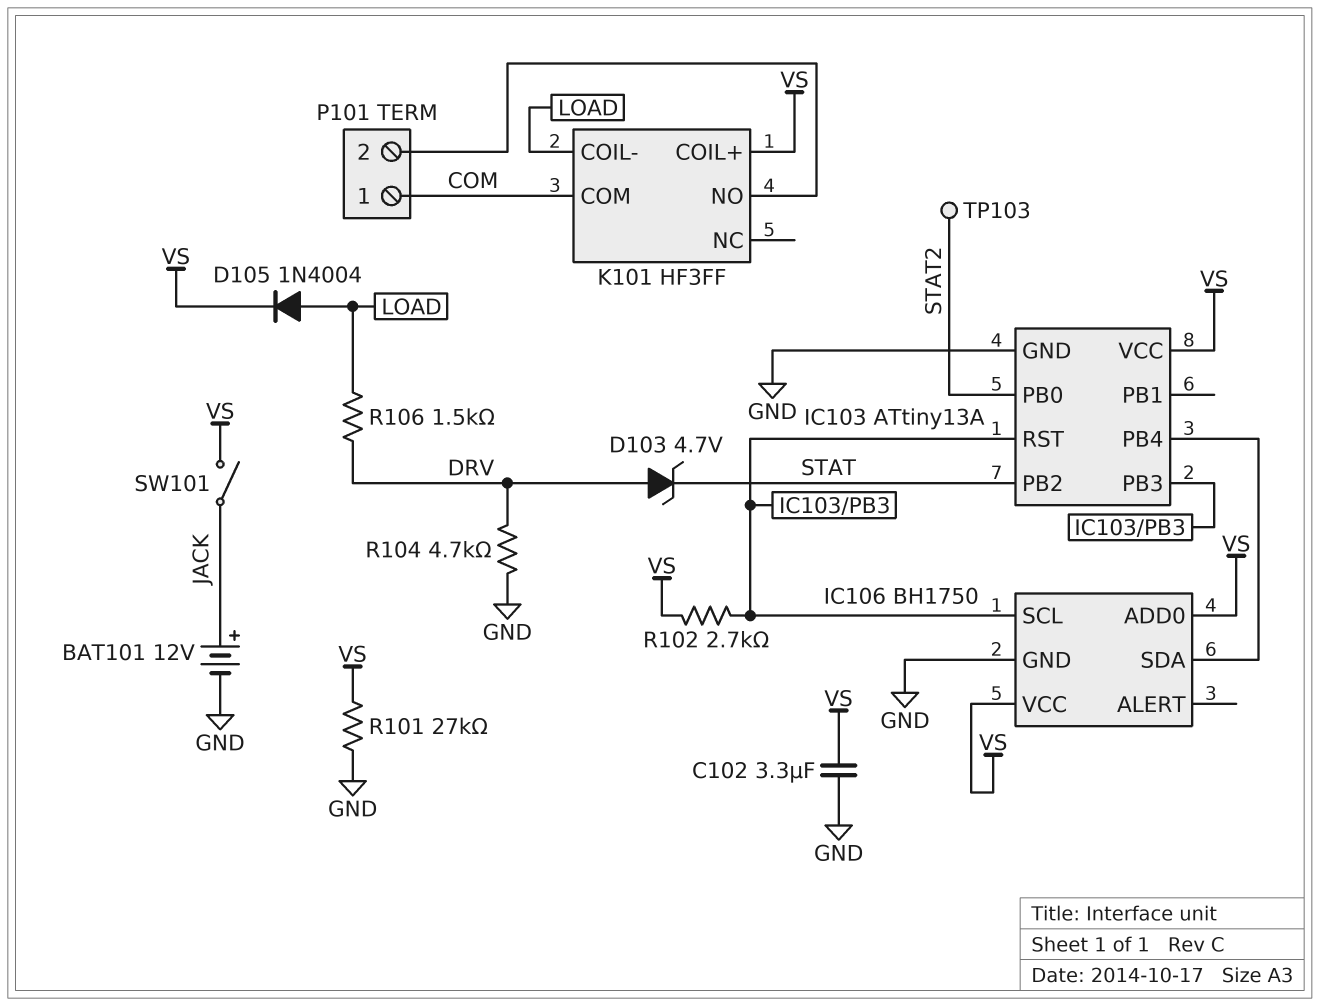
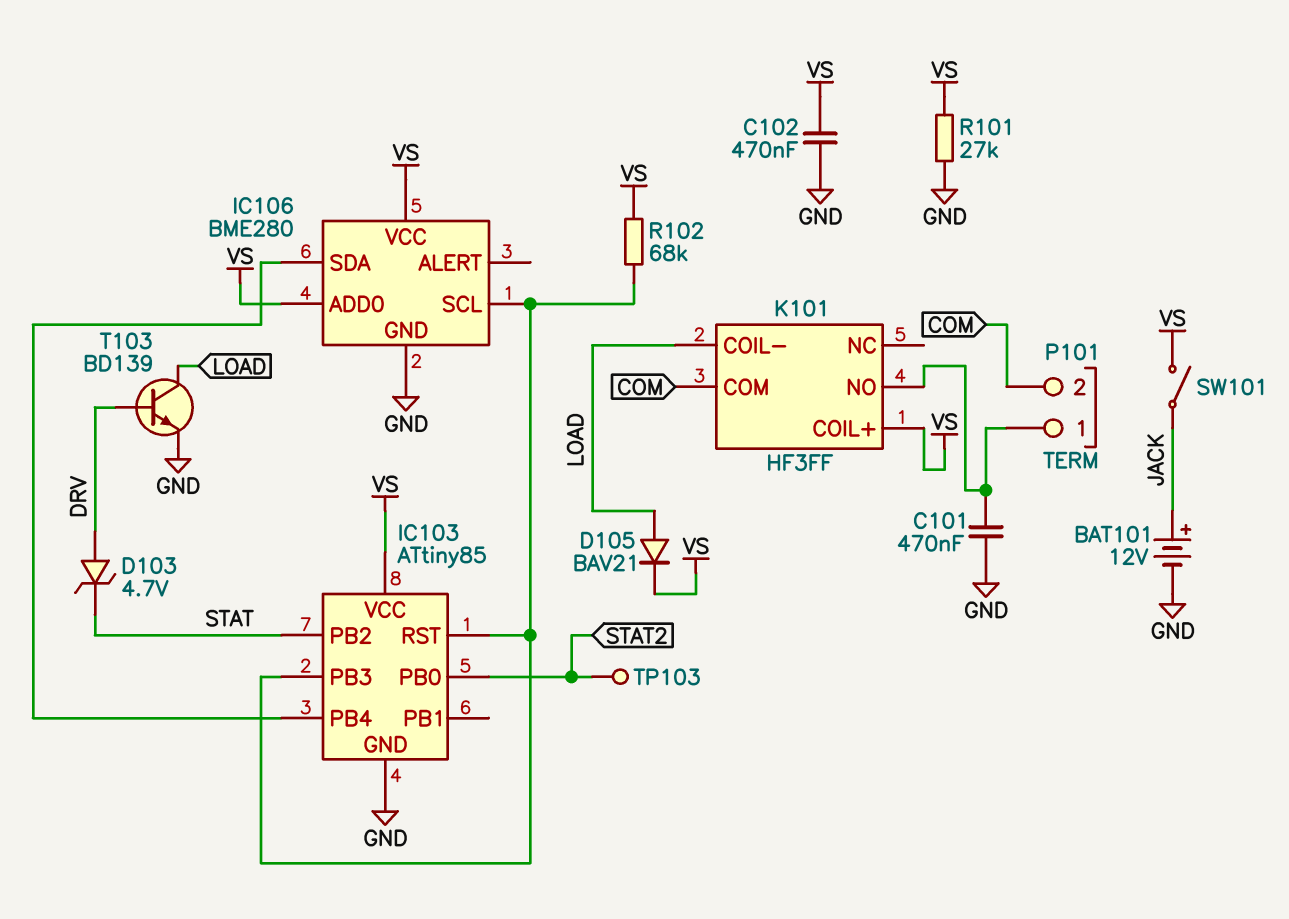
C101: none -> 470nF (GND, K101/NO)
C102: 3.3uF (GND, VS) -> 470nF (GND, VS)
D105: diode 1N4004 (A LOAD, K VS) -> diode BAV21 (A LOAD, K VS)
IC103: ATtiny13A -> ATtiny85
IC106: BH1750 -> BME280
P101 pin 1: COM -> K101/NO
P101 pin 2: K101/NO -> COM
R102: 2.7k (IC103/PB3, VS) -> 68k (IC103/PB3, VS)
R104: 4.7k (DRV, GND) -> none
R106: 1.5k (DRV, LOAD) -> none
T103: none -> NPN BD139 (B DRV, C LOAD, E GND)

